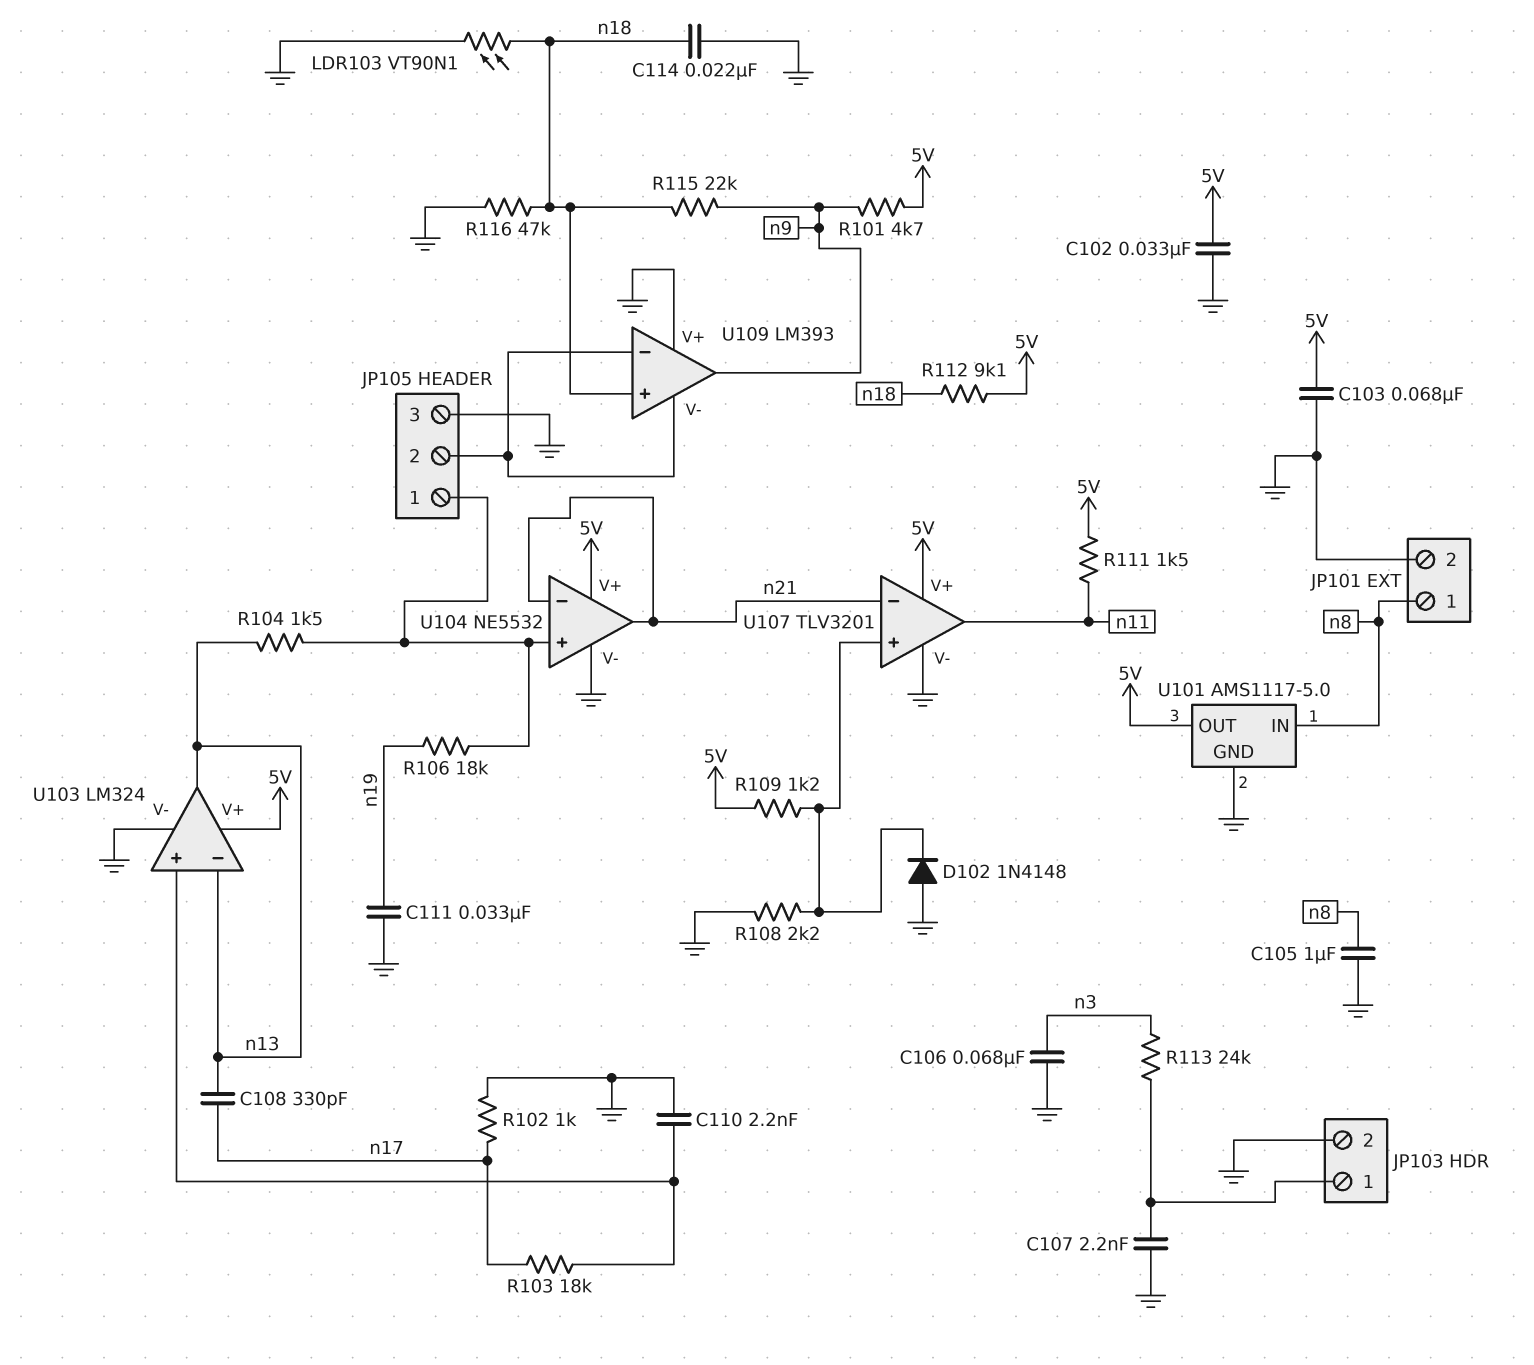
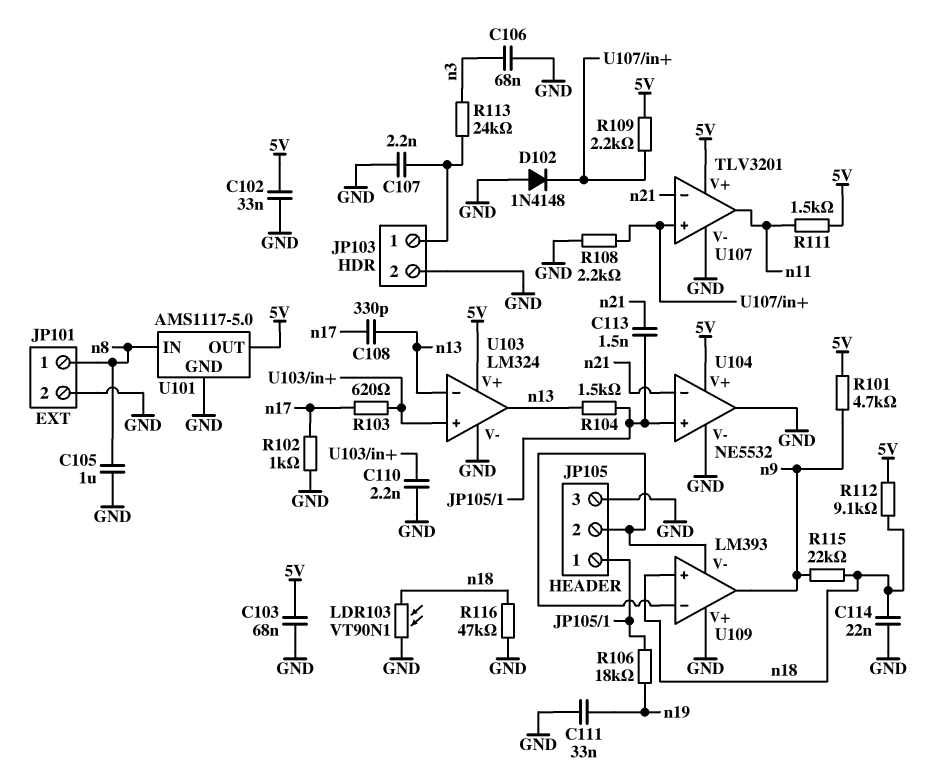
C113: none -> 1.5nF (JP105/1, n21)
R103: 18k (U103/in+, n17) -> 620 (U103/in+, n17)
R109: 1.2k (5V, U107/in+) -> 2.2k (5V, U107/in+)
U104 pin out: n21 -> GND

